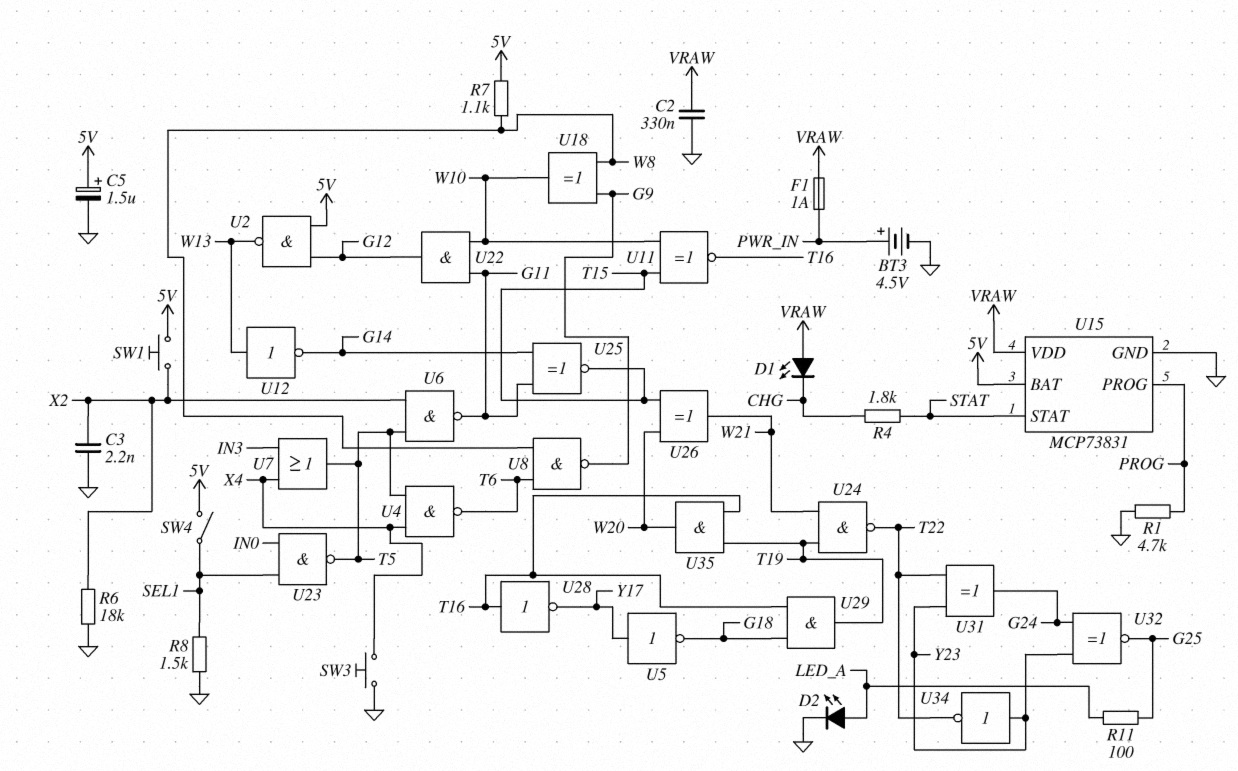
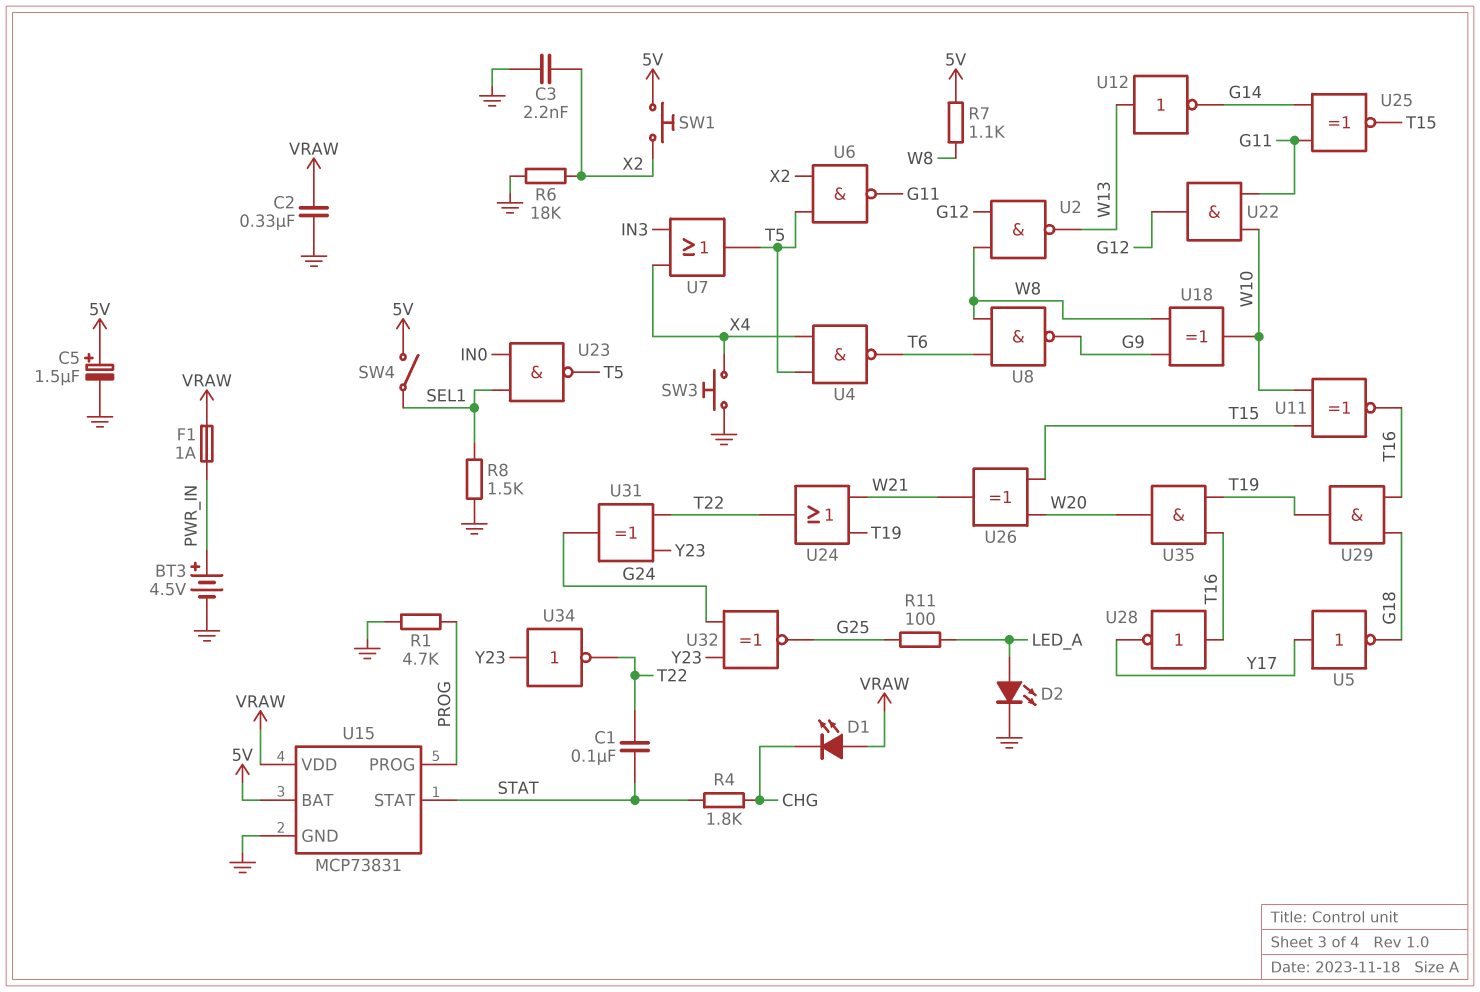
C1: none -> 100nF (STAT, T22)
U2: NAND (in 5V, in G12, out W13) -> NAND (in G12, in W8, out W13)
U24: NAND (in T19, in W21, out T22) -> OR (in T19, in W21, out T22)

